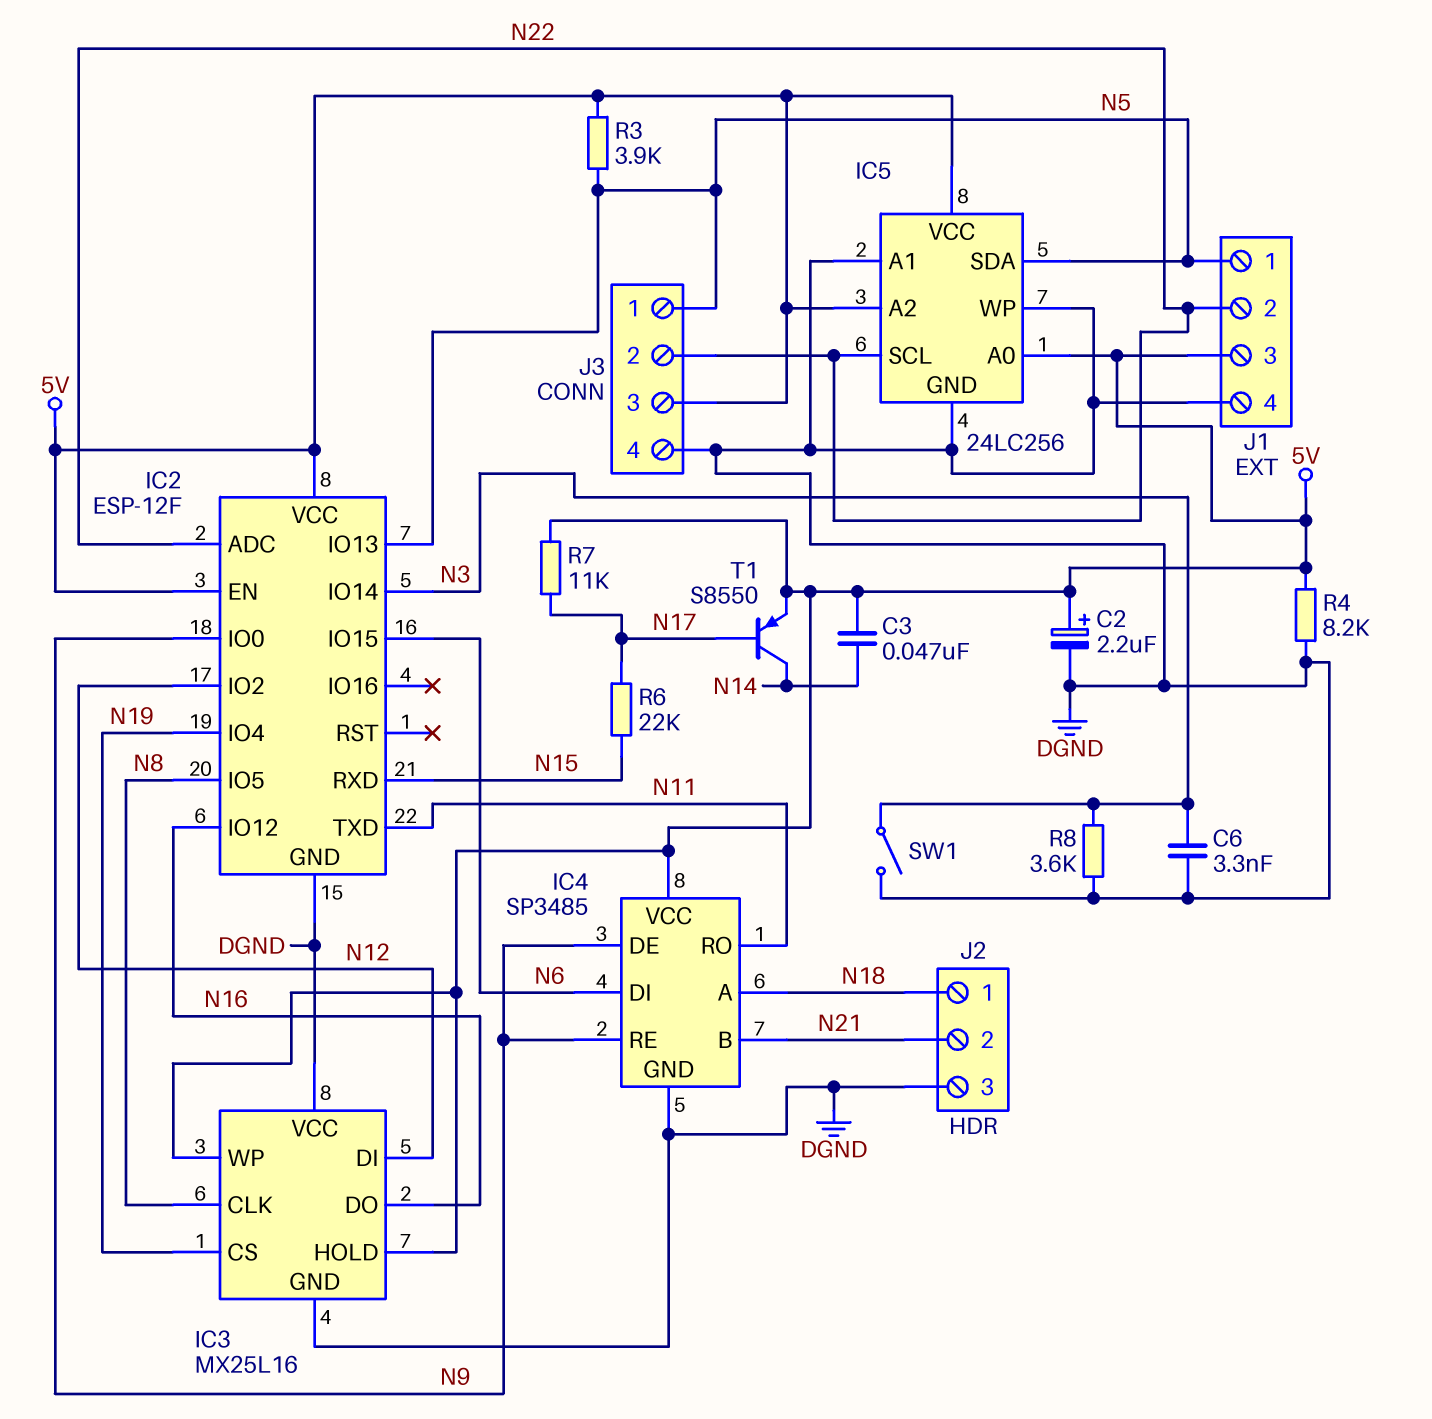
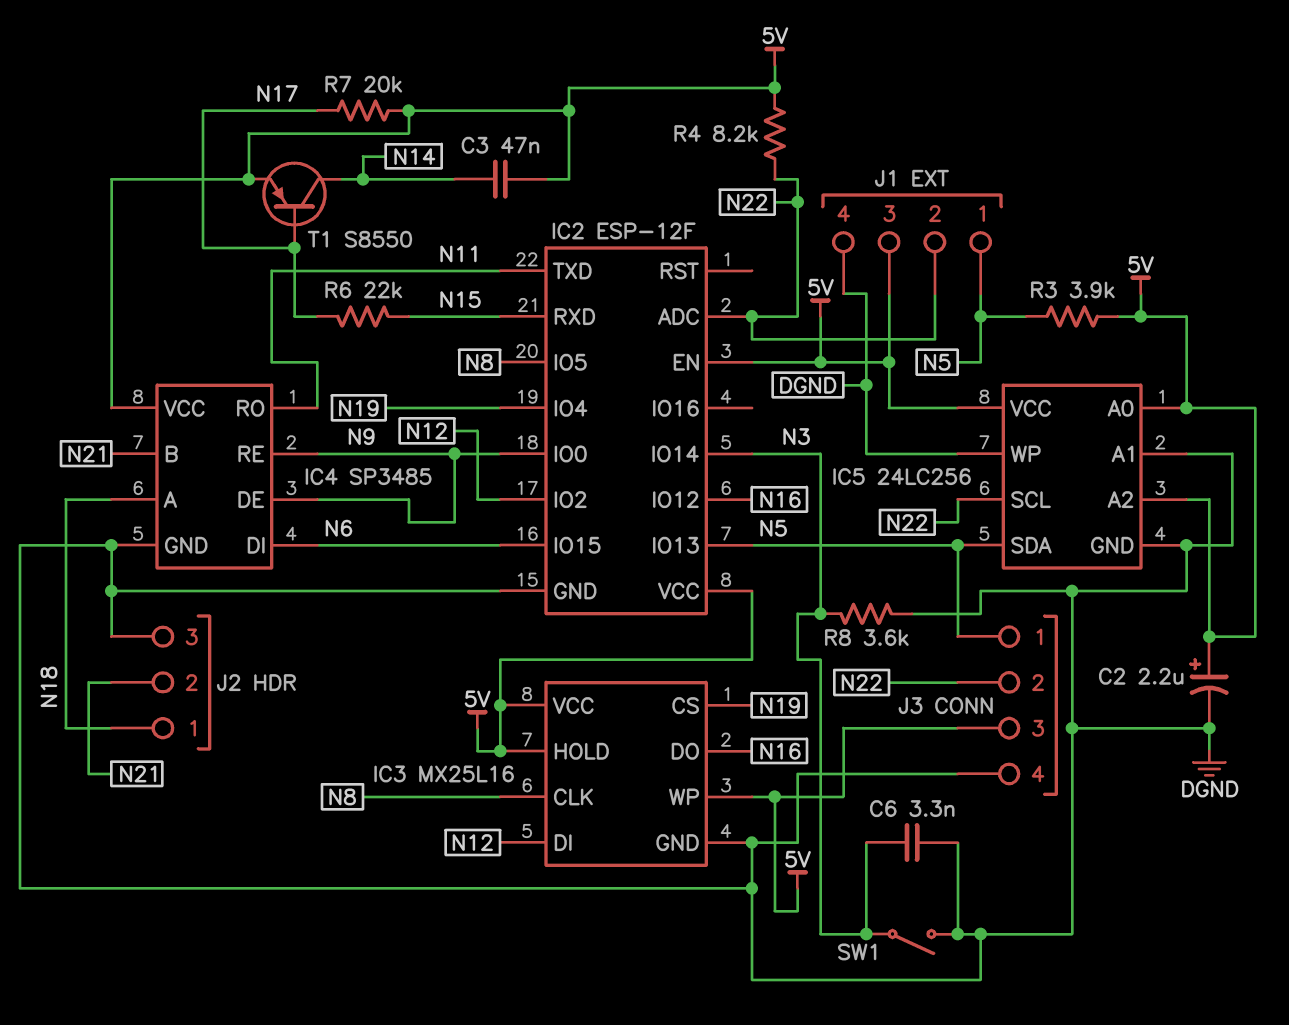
IC3 pin VCC: DGND -> 5V
R4: 8.2k (5V, DGND) -> 8.2k (5V, N22)
R7: 11k (5V, N17) -> 20k (5V, N17)

